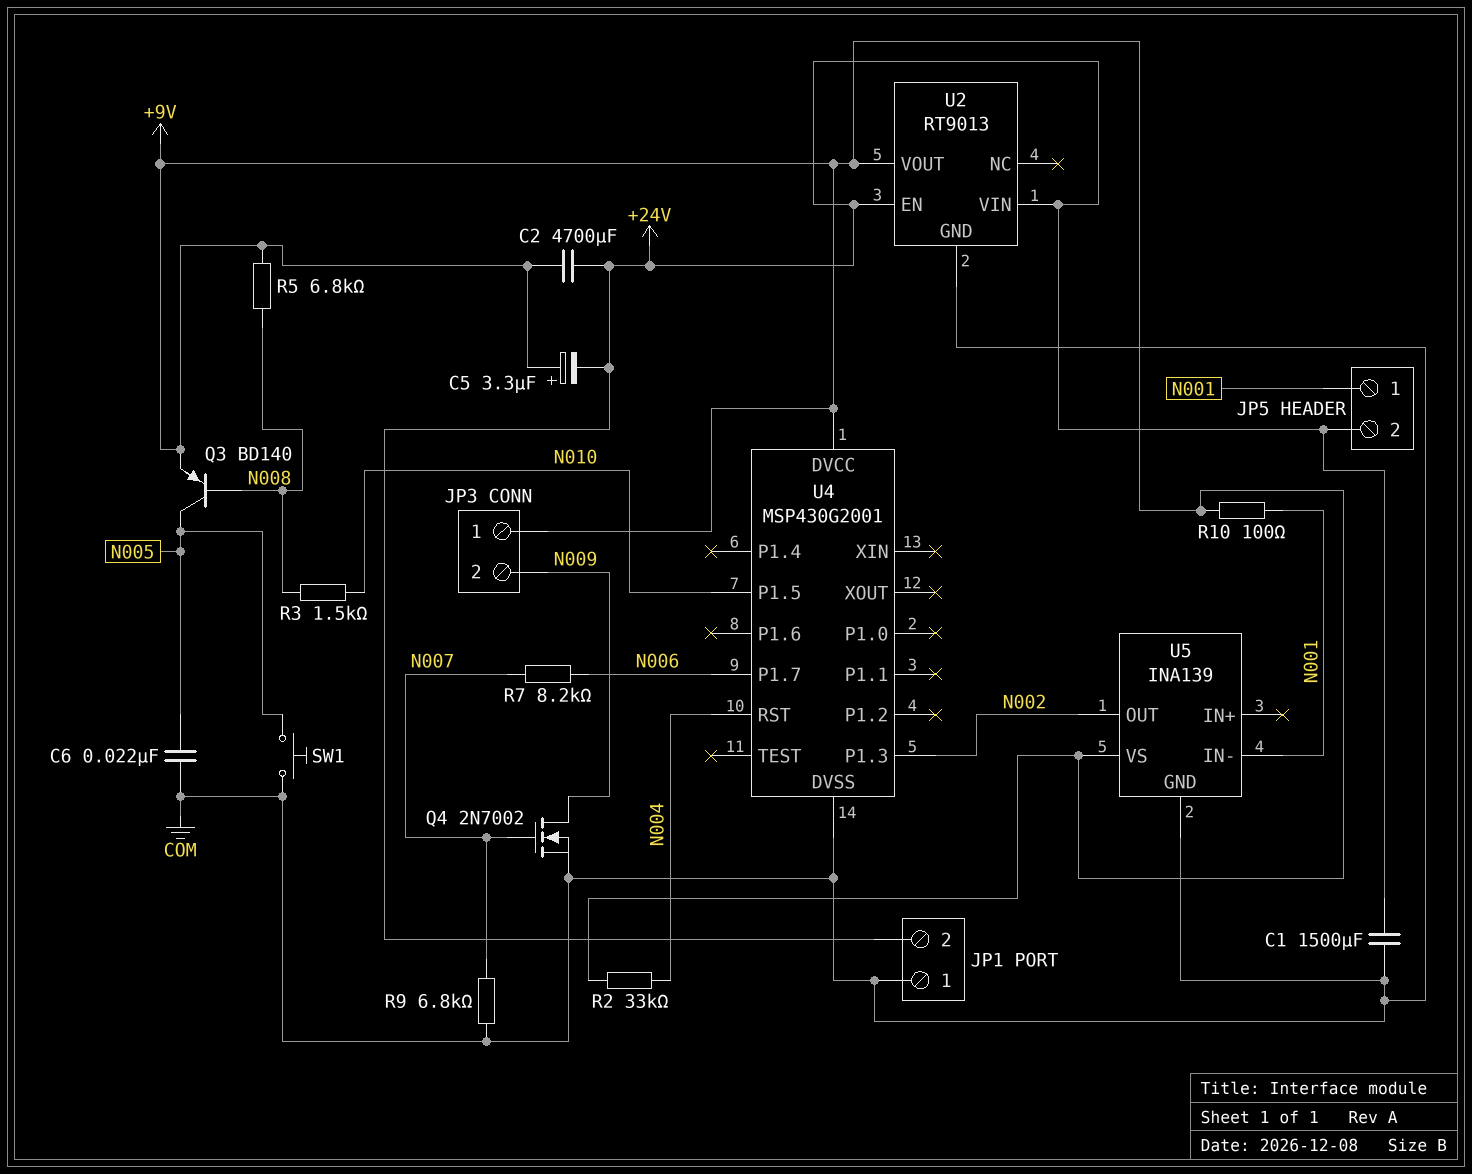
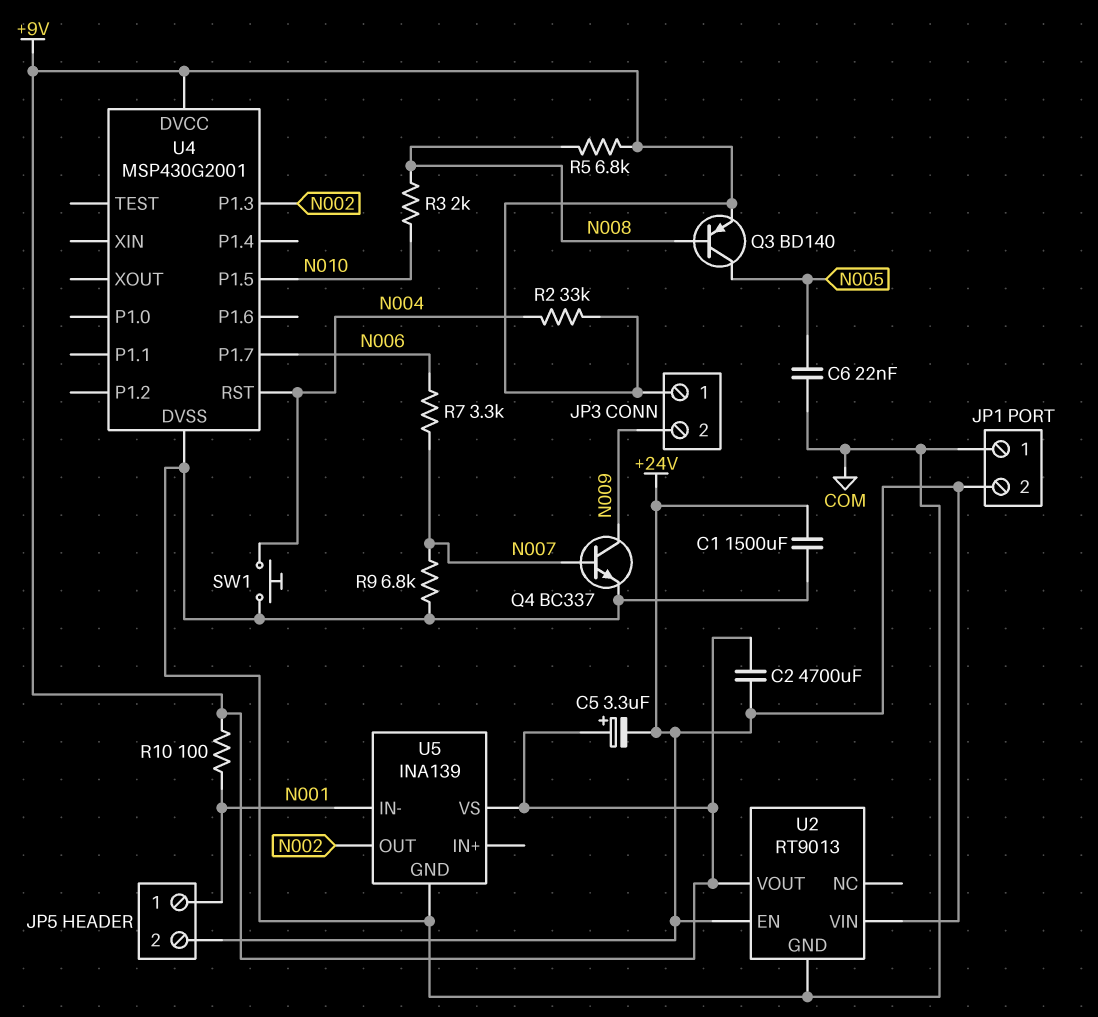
Q4: NMOS 2N7002 (G N007, D N009, S COM) -> NPN BC337 (B N007, C N009, E COM)
R3: 1.5k (N008, N010) -> 2k (N008, N010)
R7: 8.2k (N006, N007) -> 3.3k (N006, N007)
SW1: button (COM, N005) -> button (COM, N004)

